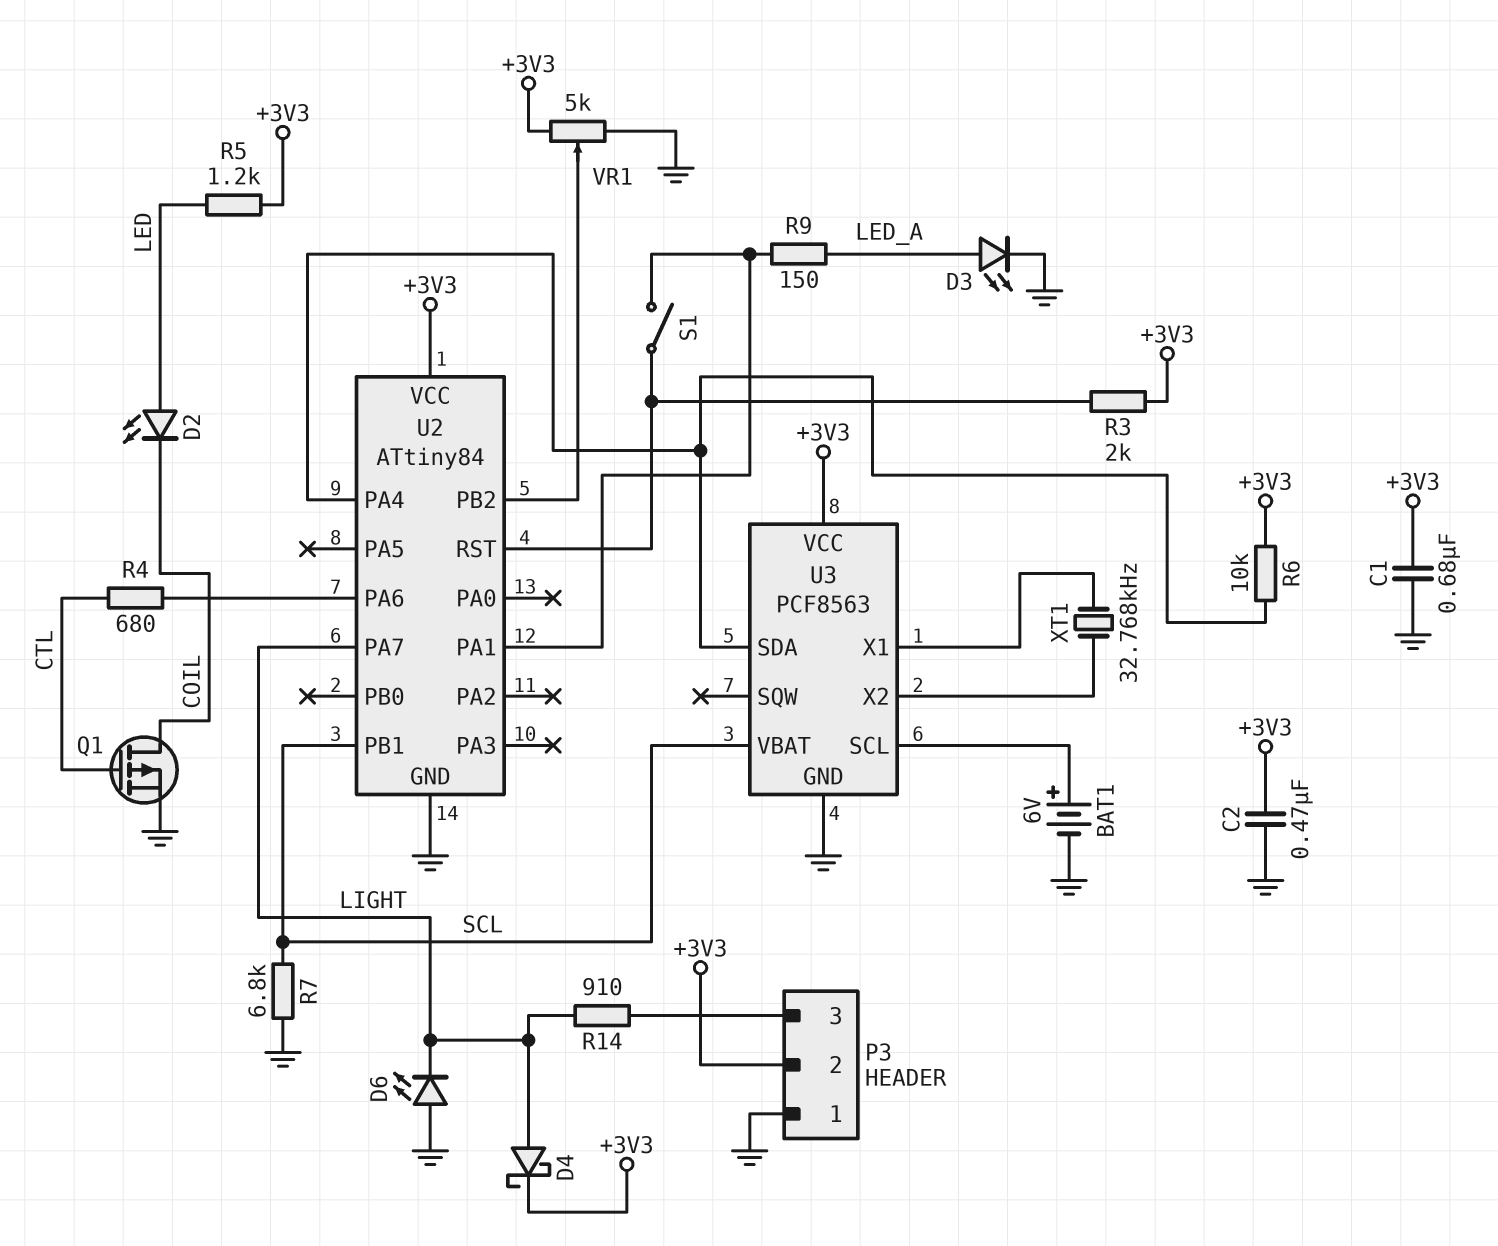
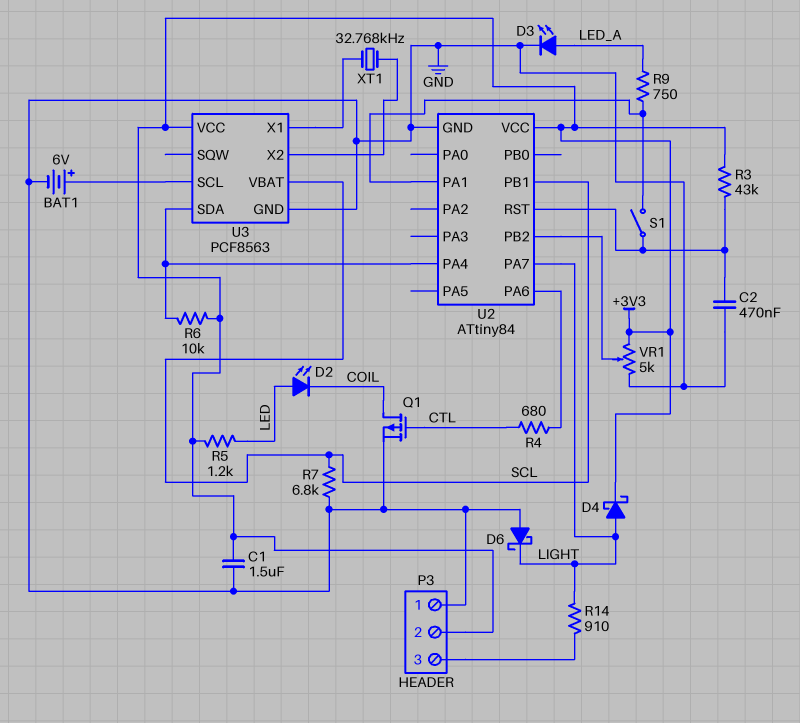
C1: 680nF (+3V3, GND) -> 1.5uF (+3V3, GND)
C2: 470nF (+3V3, GND) -> 470nF (GND, U2/RST)
D6: LED (A GND, K LIGHT) -> schottky (A GND, K LIGHT)
R3: 2k (+3V3, U2/RST) -> 43k (+3V3, U2/RST)
R9: 150 (LED_A, U2/PA1) -> 750 (LED_A, U2/PA1)

